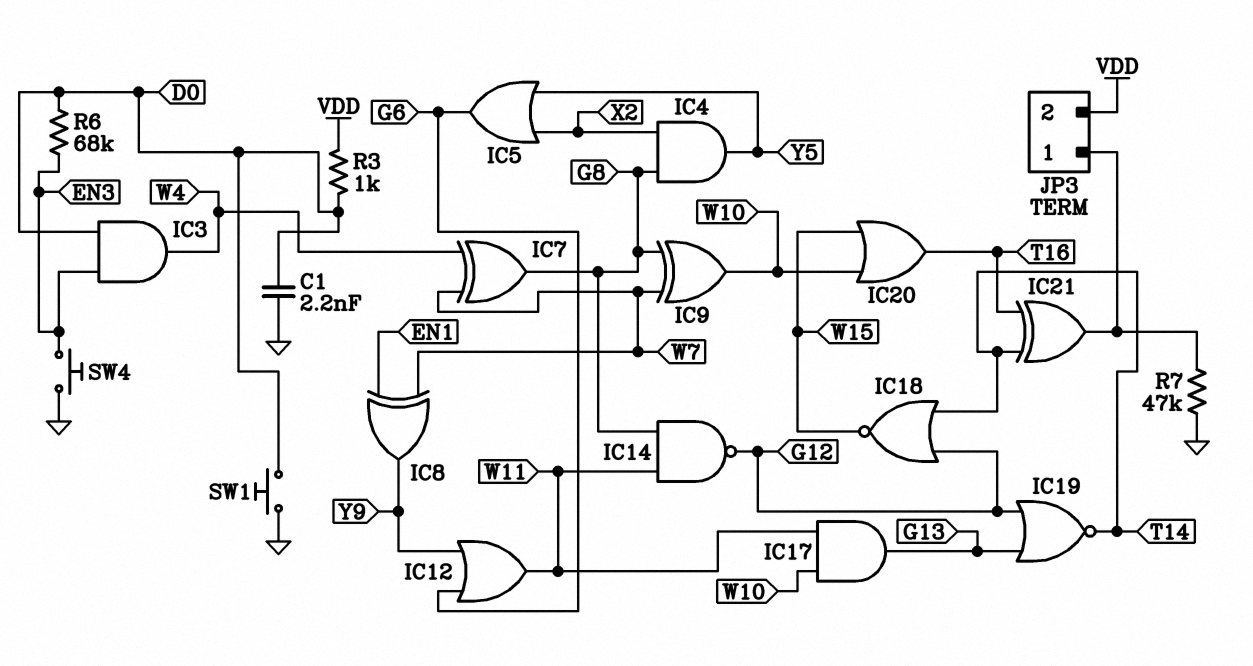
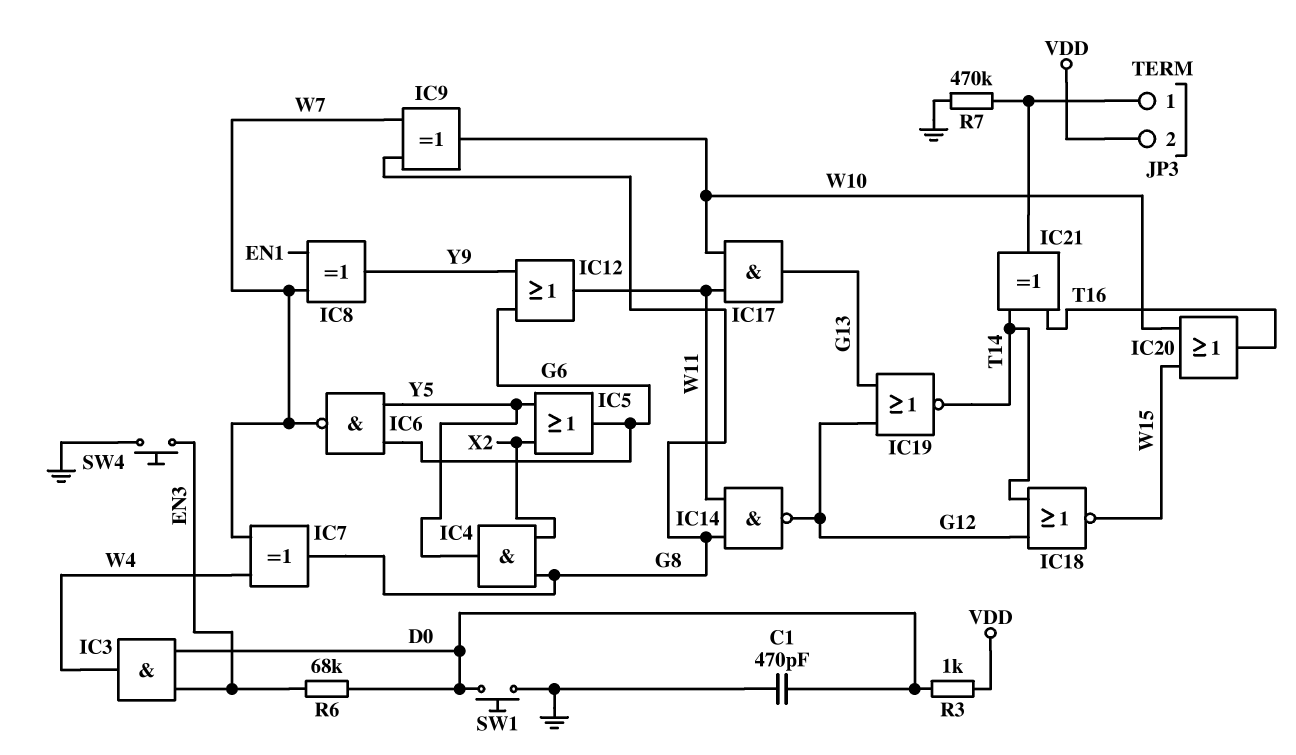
C1: 2.2nF (D0, GND) -> 470pF (D0, GND)
IC6: none -> NAND (in G6, in Y5, out W7)
R7: 47k (GND, JP3/1) -> 470k (GND, JP3/1)

